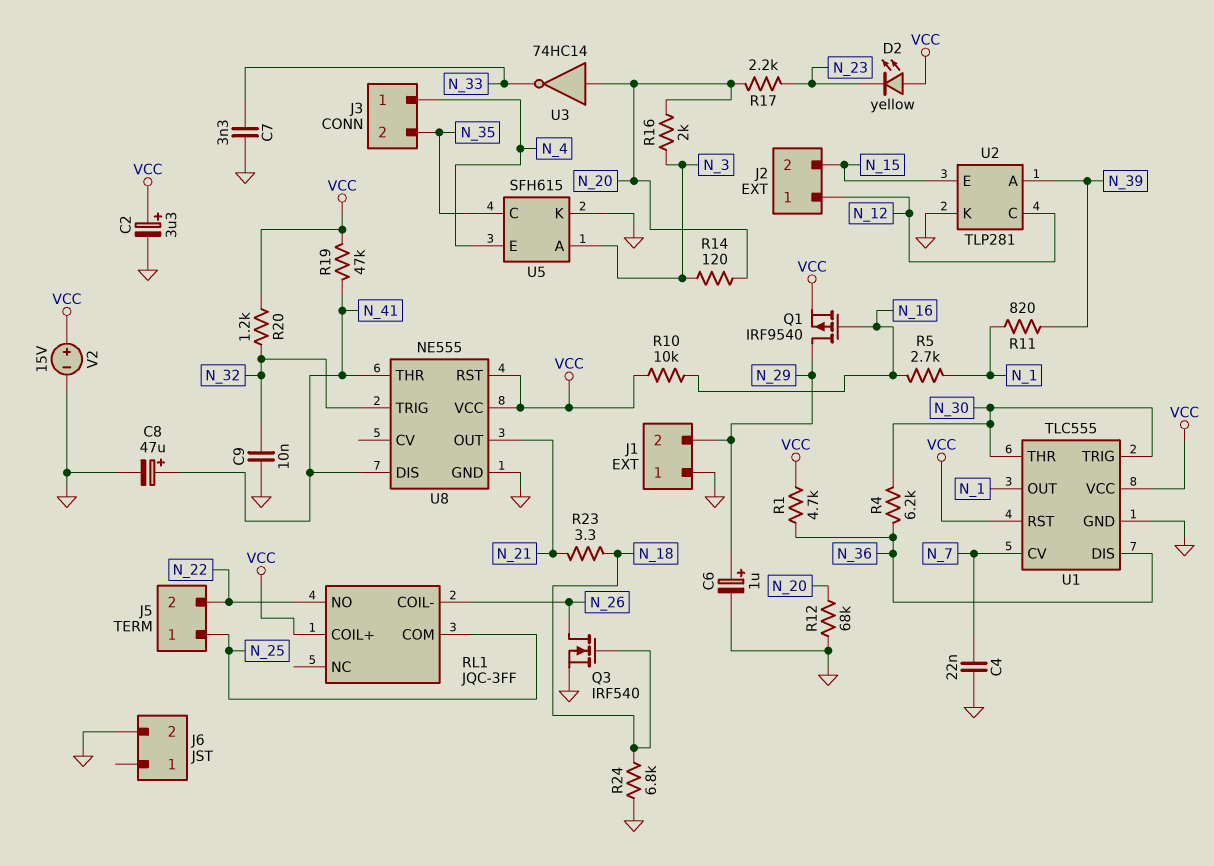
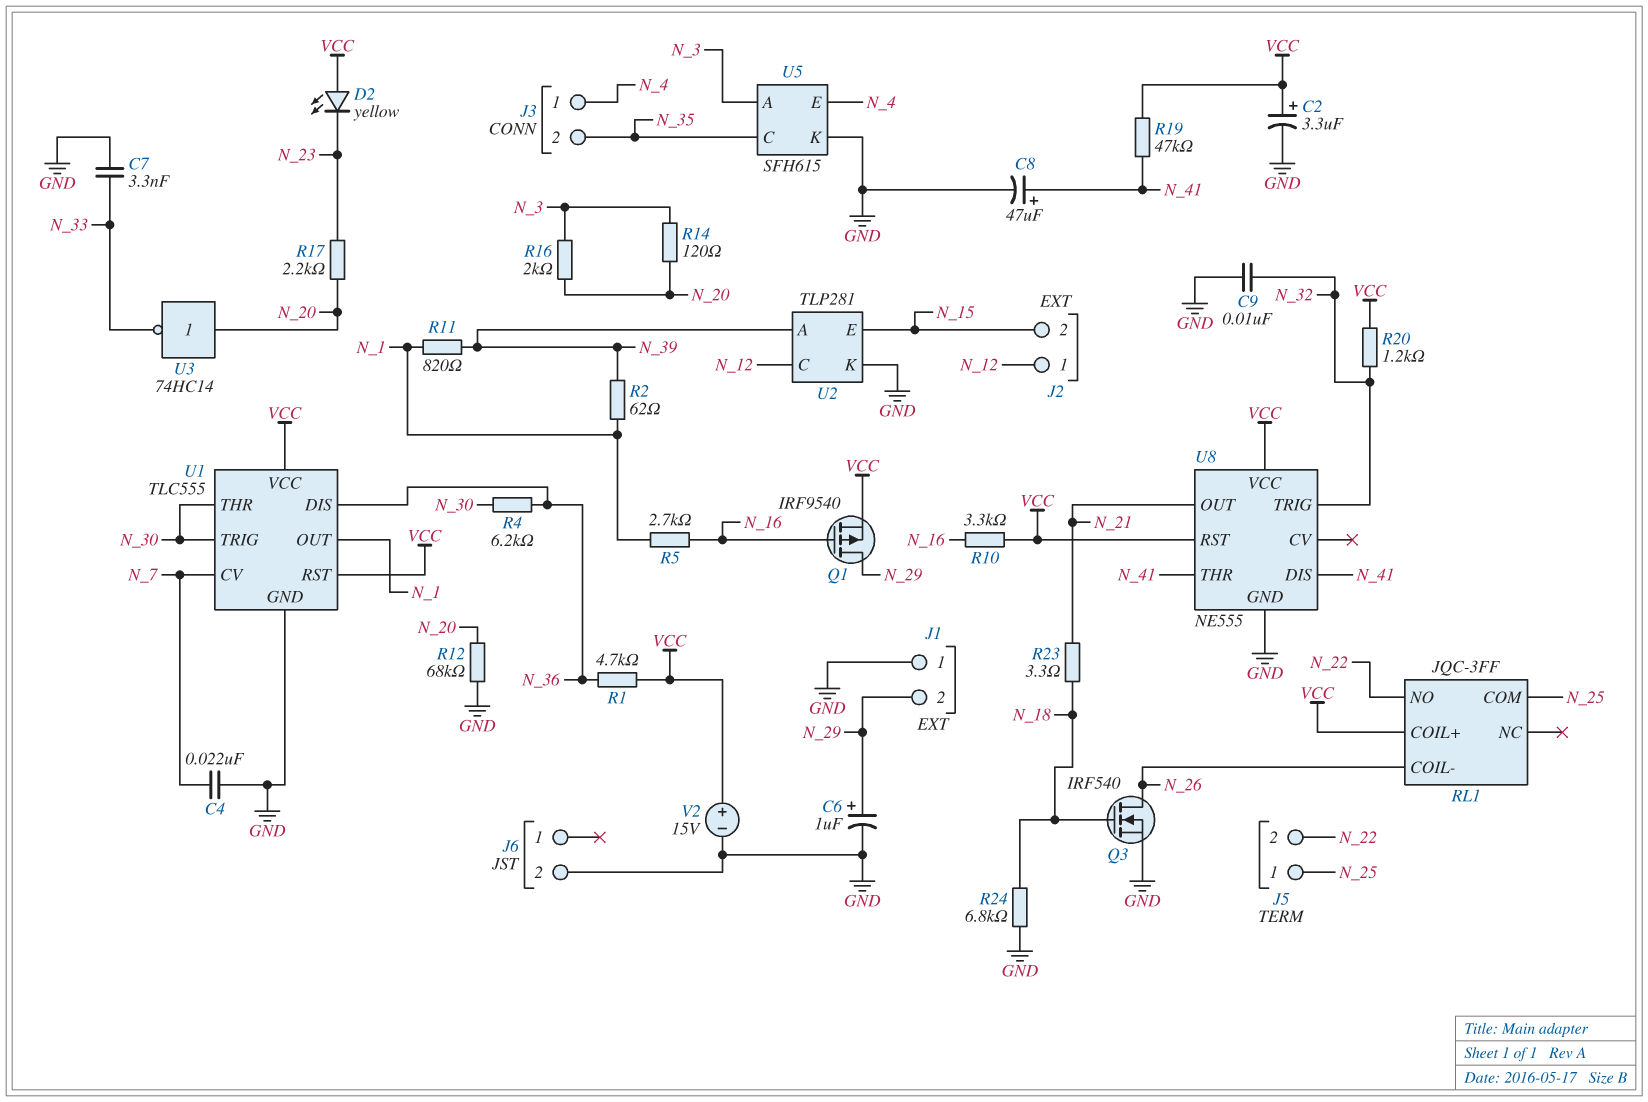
R2: none -> 62 (N_1, N_39)
R10: 10k (N_16, VCC) -> 3.3k (N_16, VCC)

